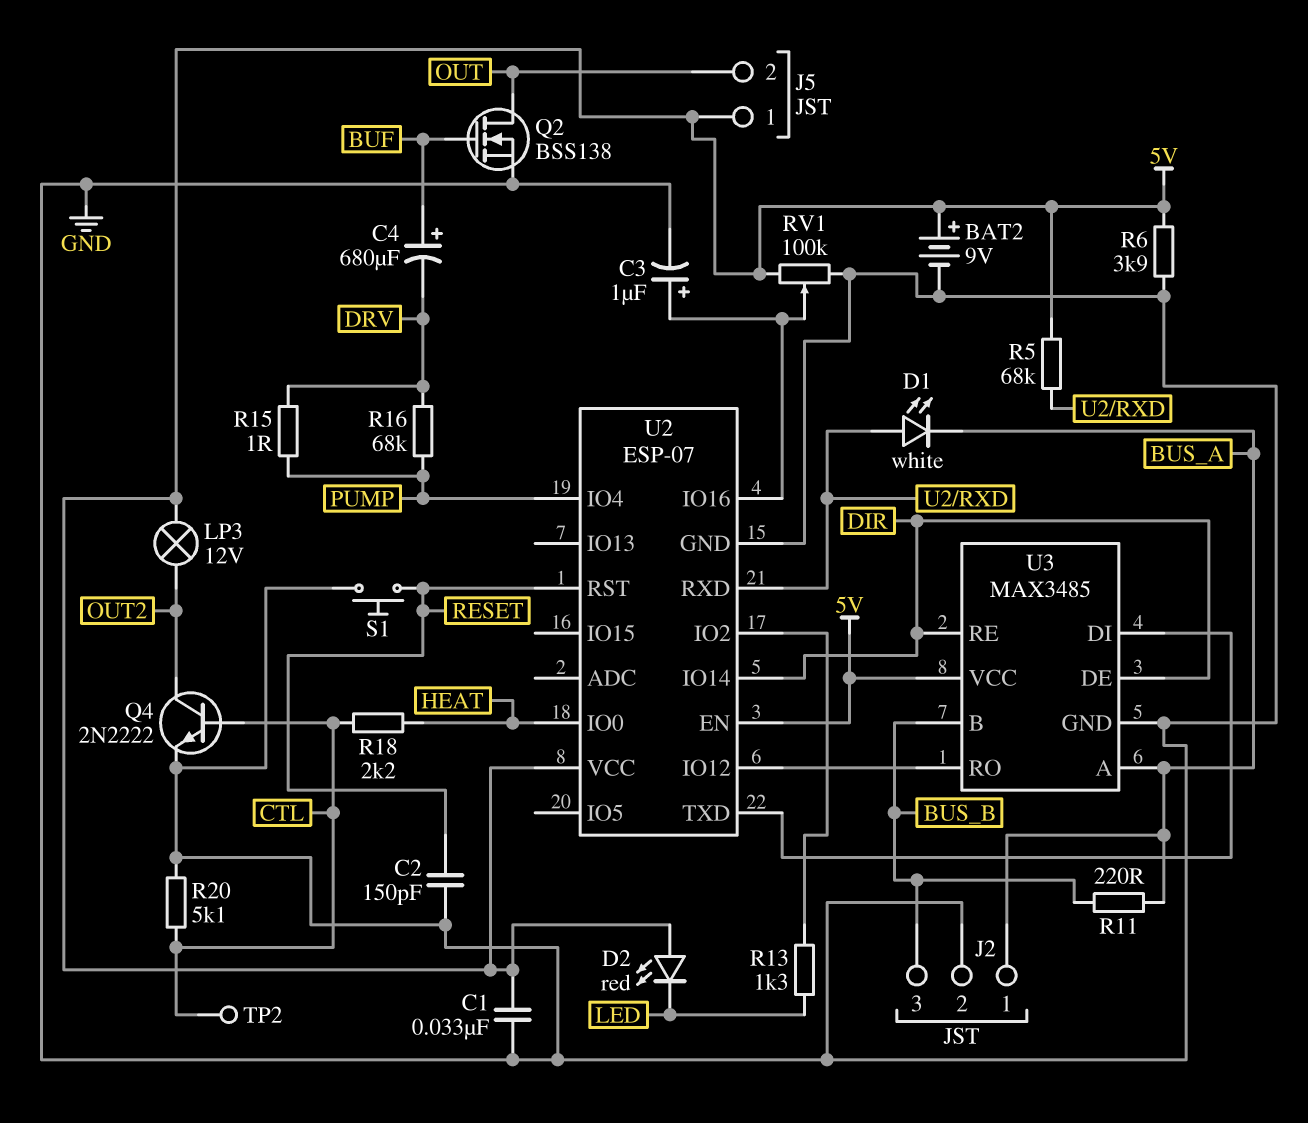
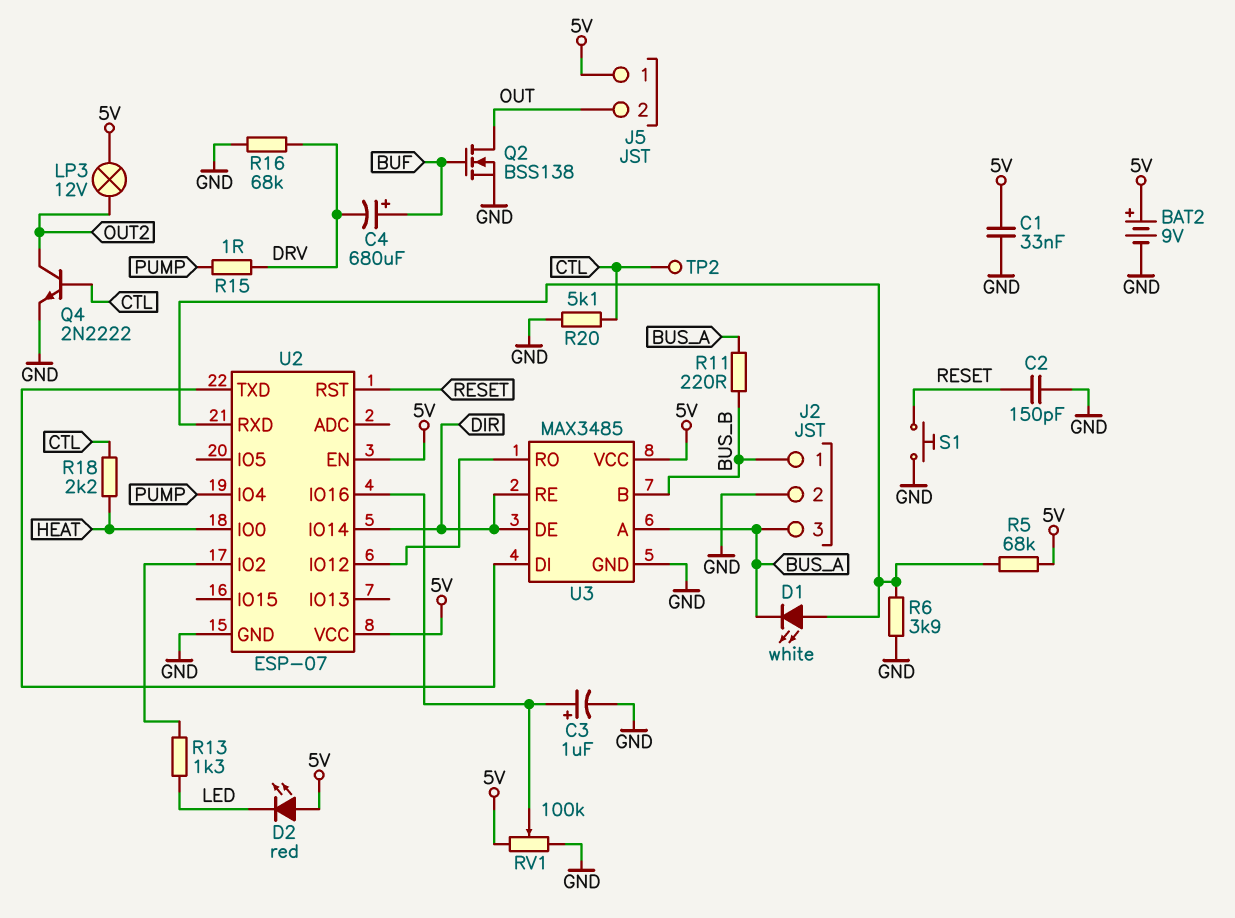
J2 pin 1: BUS_A -> BUS_B
J2 pin 3: BUS_B -> BUS_A
R6: 3.9k (5V, GND) -> 3.9k (GND, U2/RXD)
R16: 68k (DRV, PUMP) -> 68k (DRV, GND)

